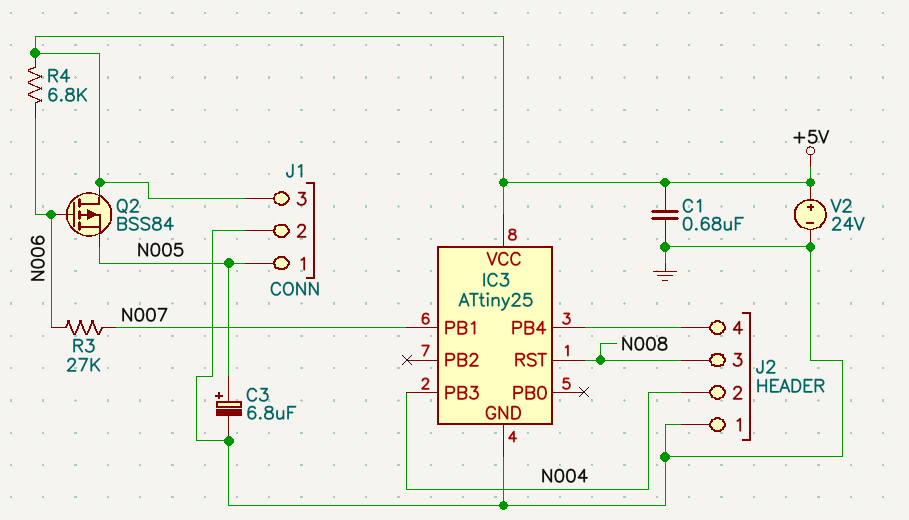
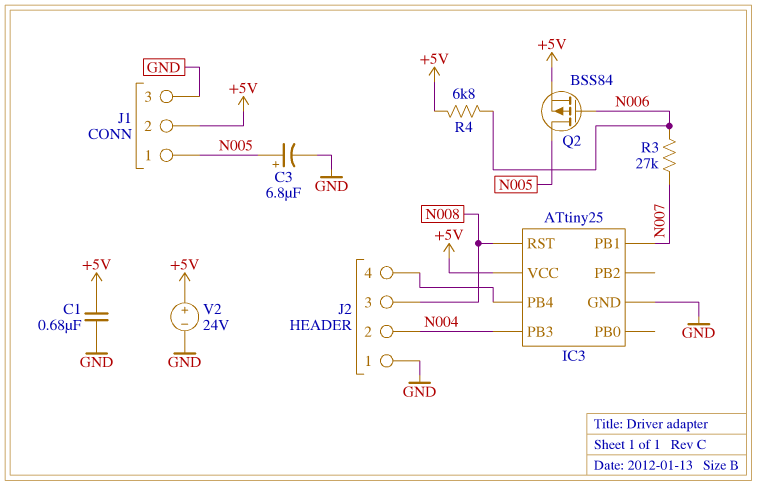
J1 pin 2: GND -> +5V
J1 pin 3: +5V -> GND
Q2: PMOS BSS84 (G N006, D +5V, S N005) -> PMOS BSS84 (G N006, D N005, S +5V)

